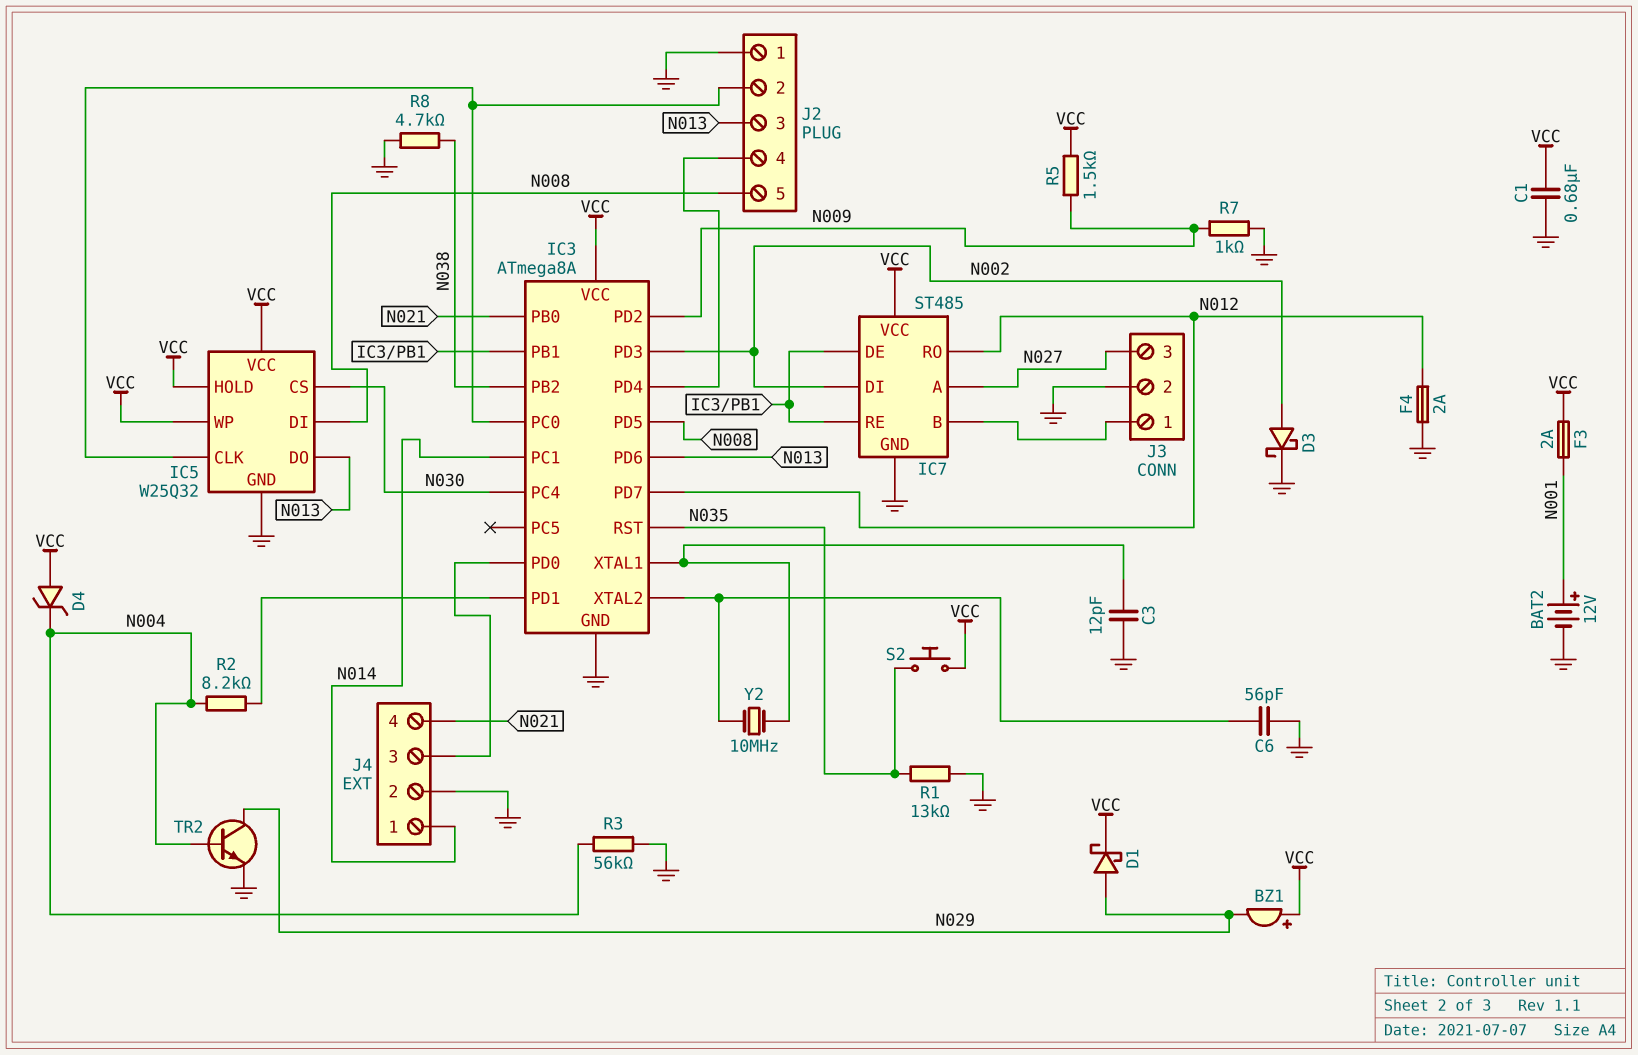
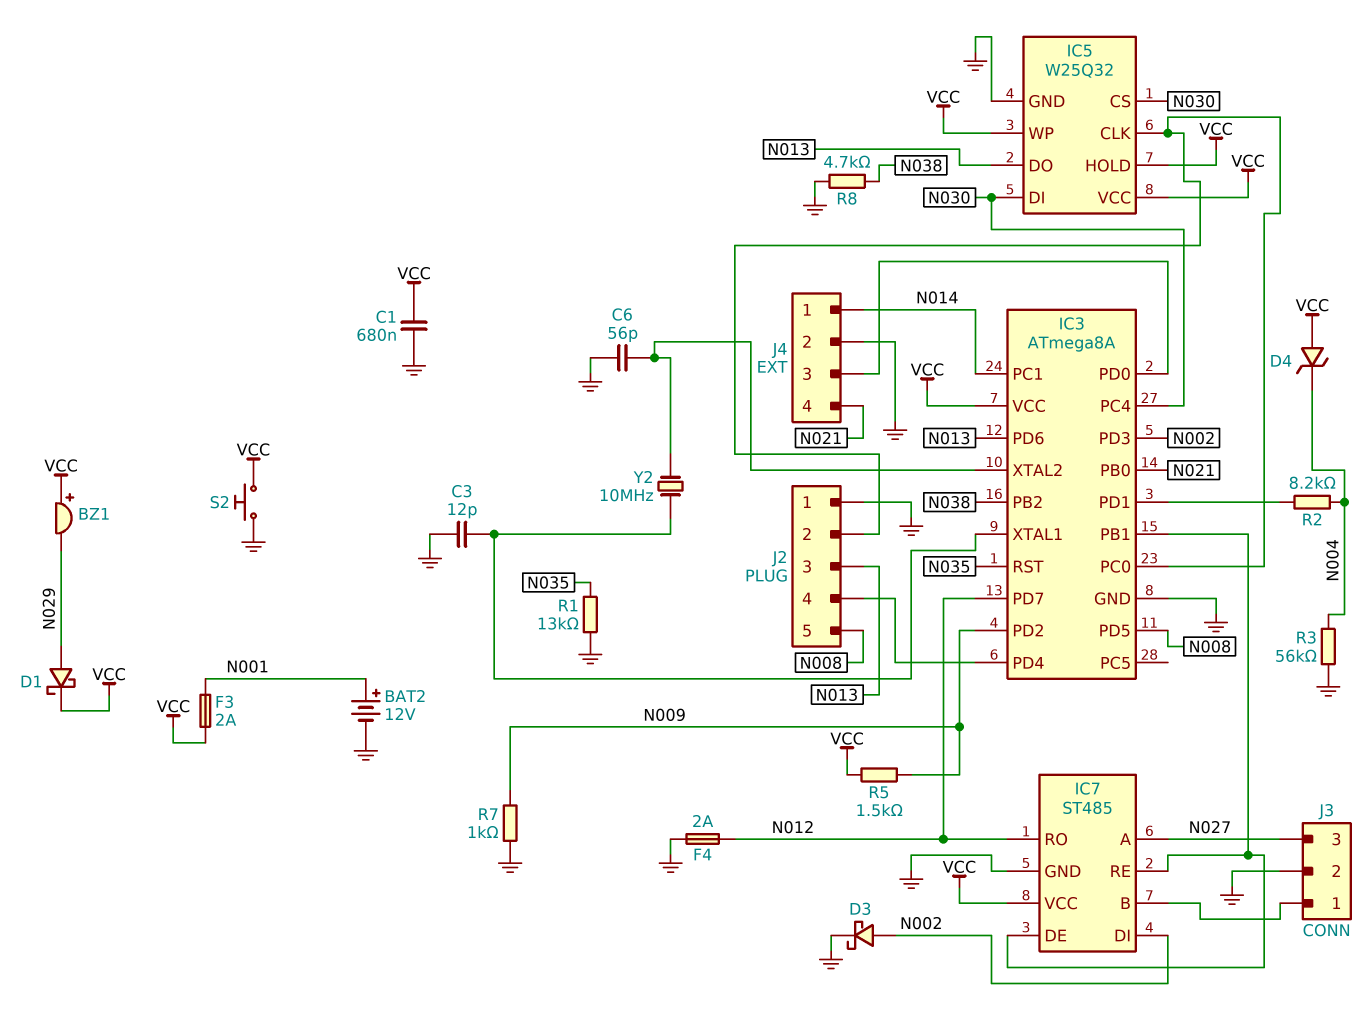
IC5 pin DI: N008 -> N030
S2: button (N035, VCC) -> button (GND, VCC)
TR2: NPN (B N004, C N029, E GND) -> none

